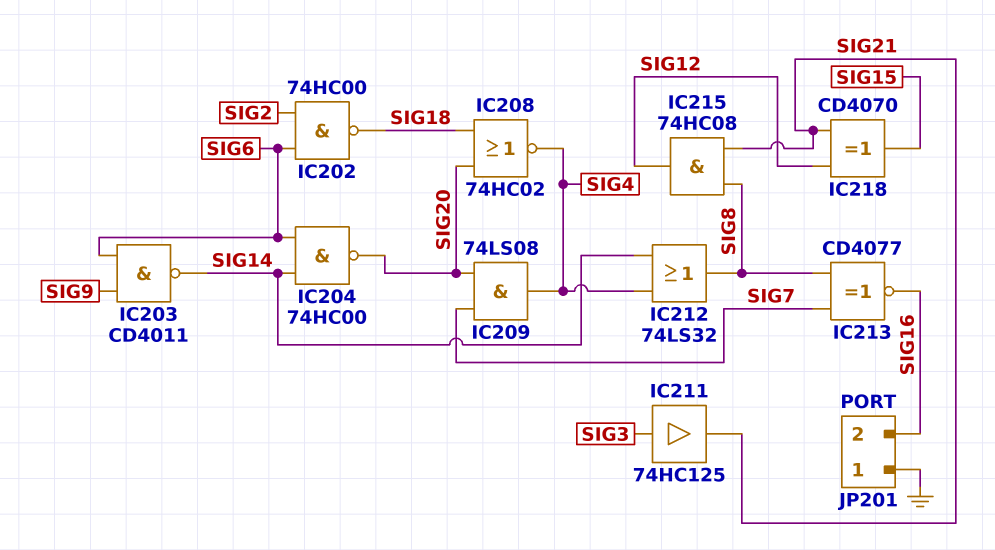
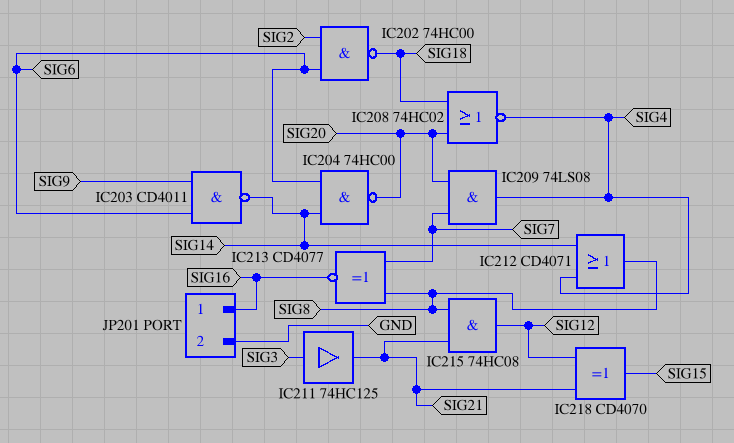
IC212: OR 74LS32 (in SIG4, in SIG14, out SIG8) -> OR CD4071 (in SIG4, in SIG14, out SIG8)
JP201 pin 1: GND -> SIG16
JP201 pin 2: SIG16 -> GND

